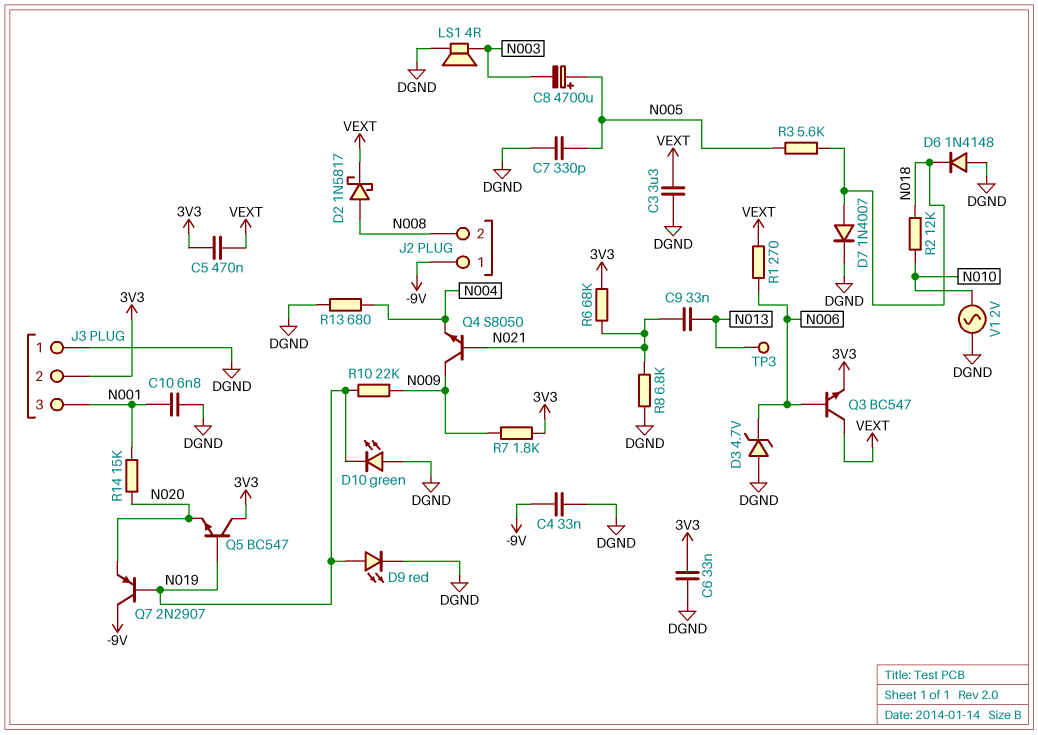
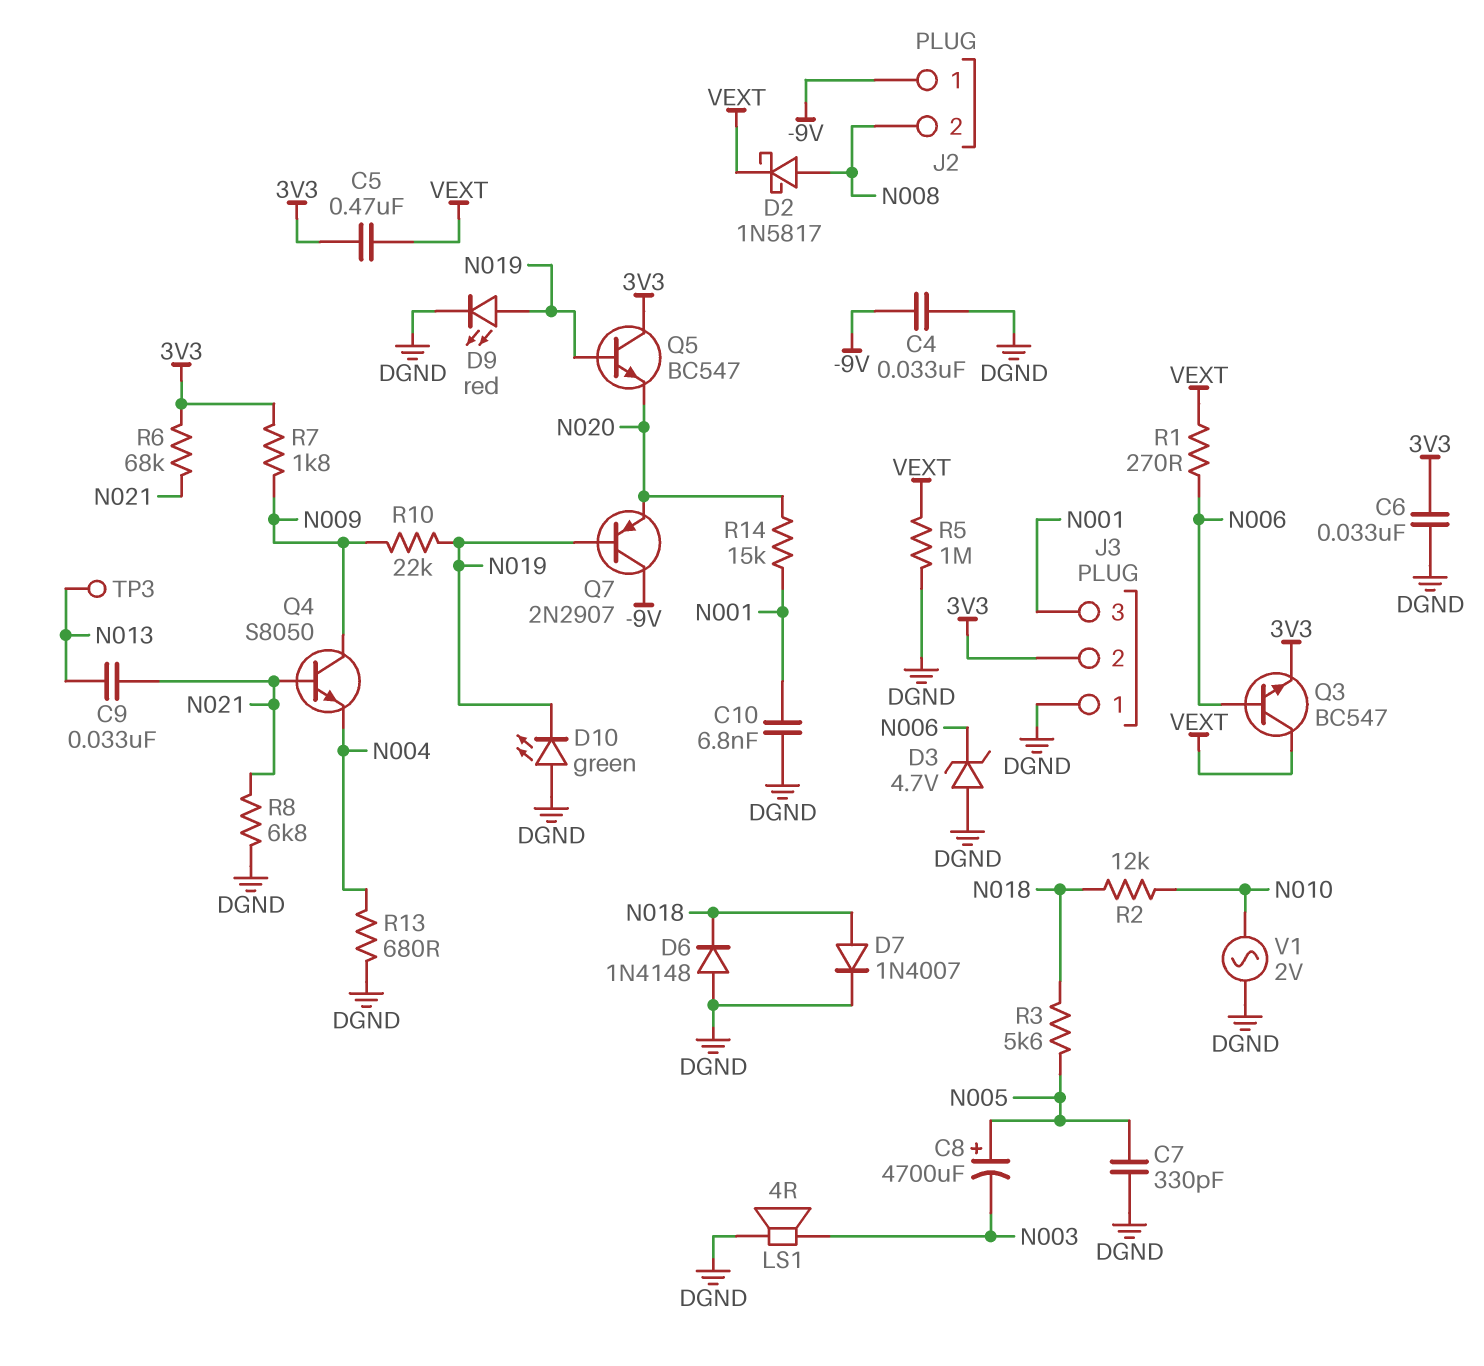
C3: 3.3uF (DGND, VEXT) -> none
R5: none -> 1M (DGND, VEXT)

